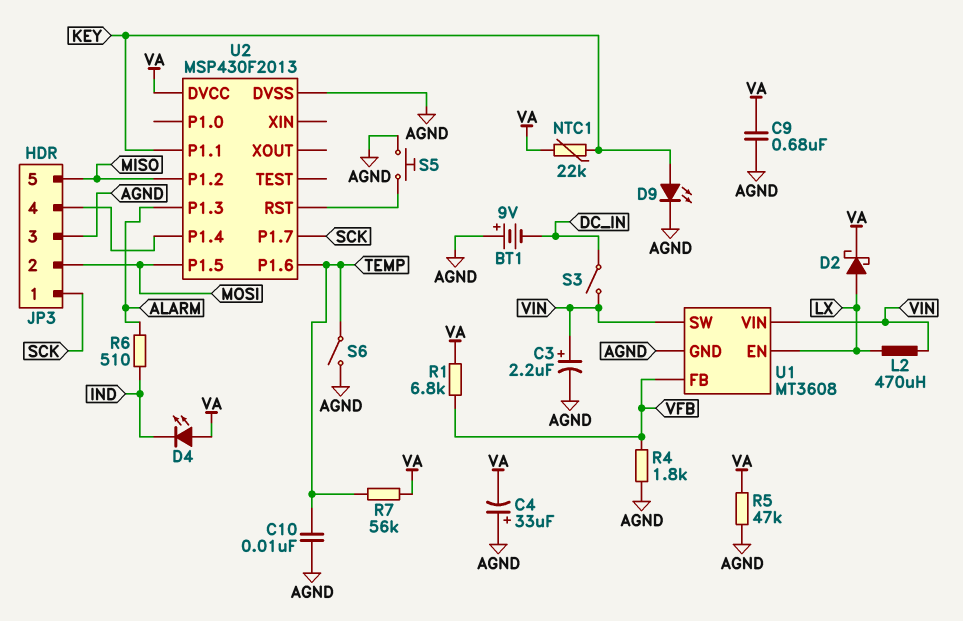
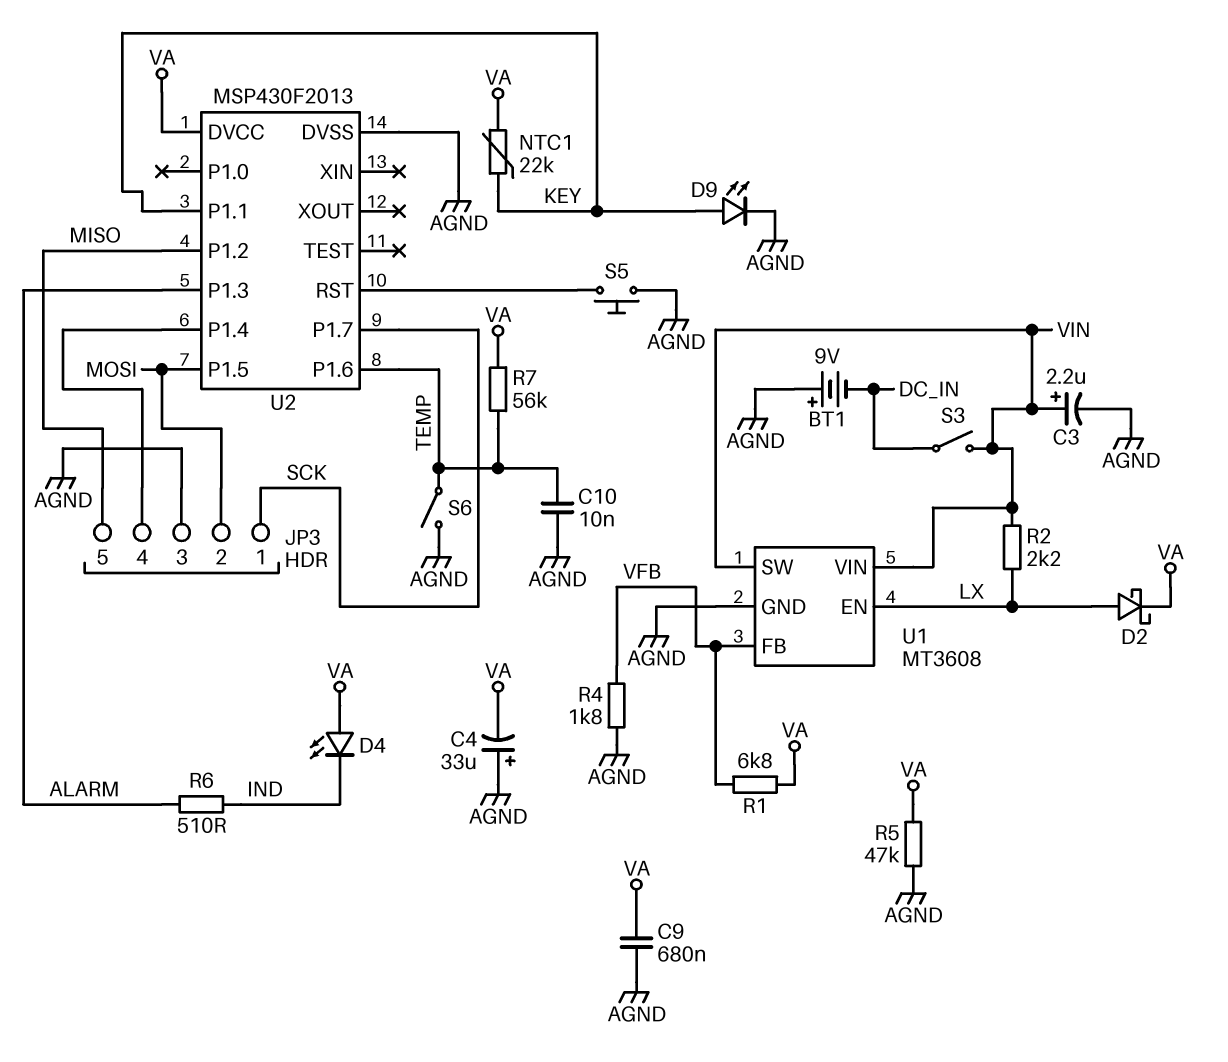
L2: 470uH (LX, VIN) -> none
R2: none -> 2.2k (LX, VIN)

